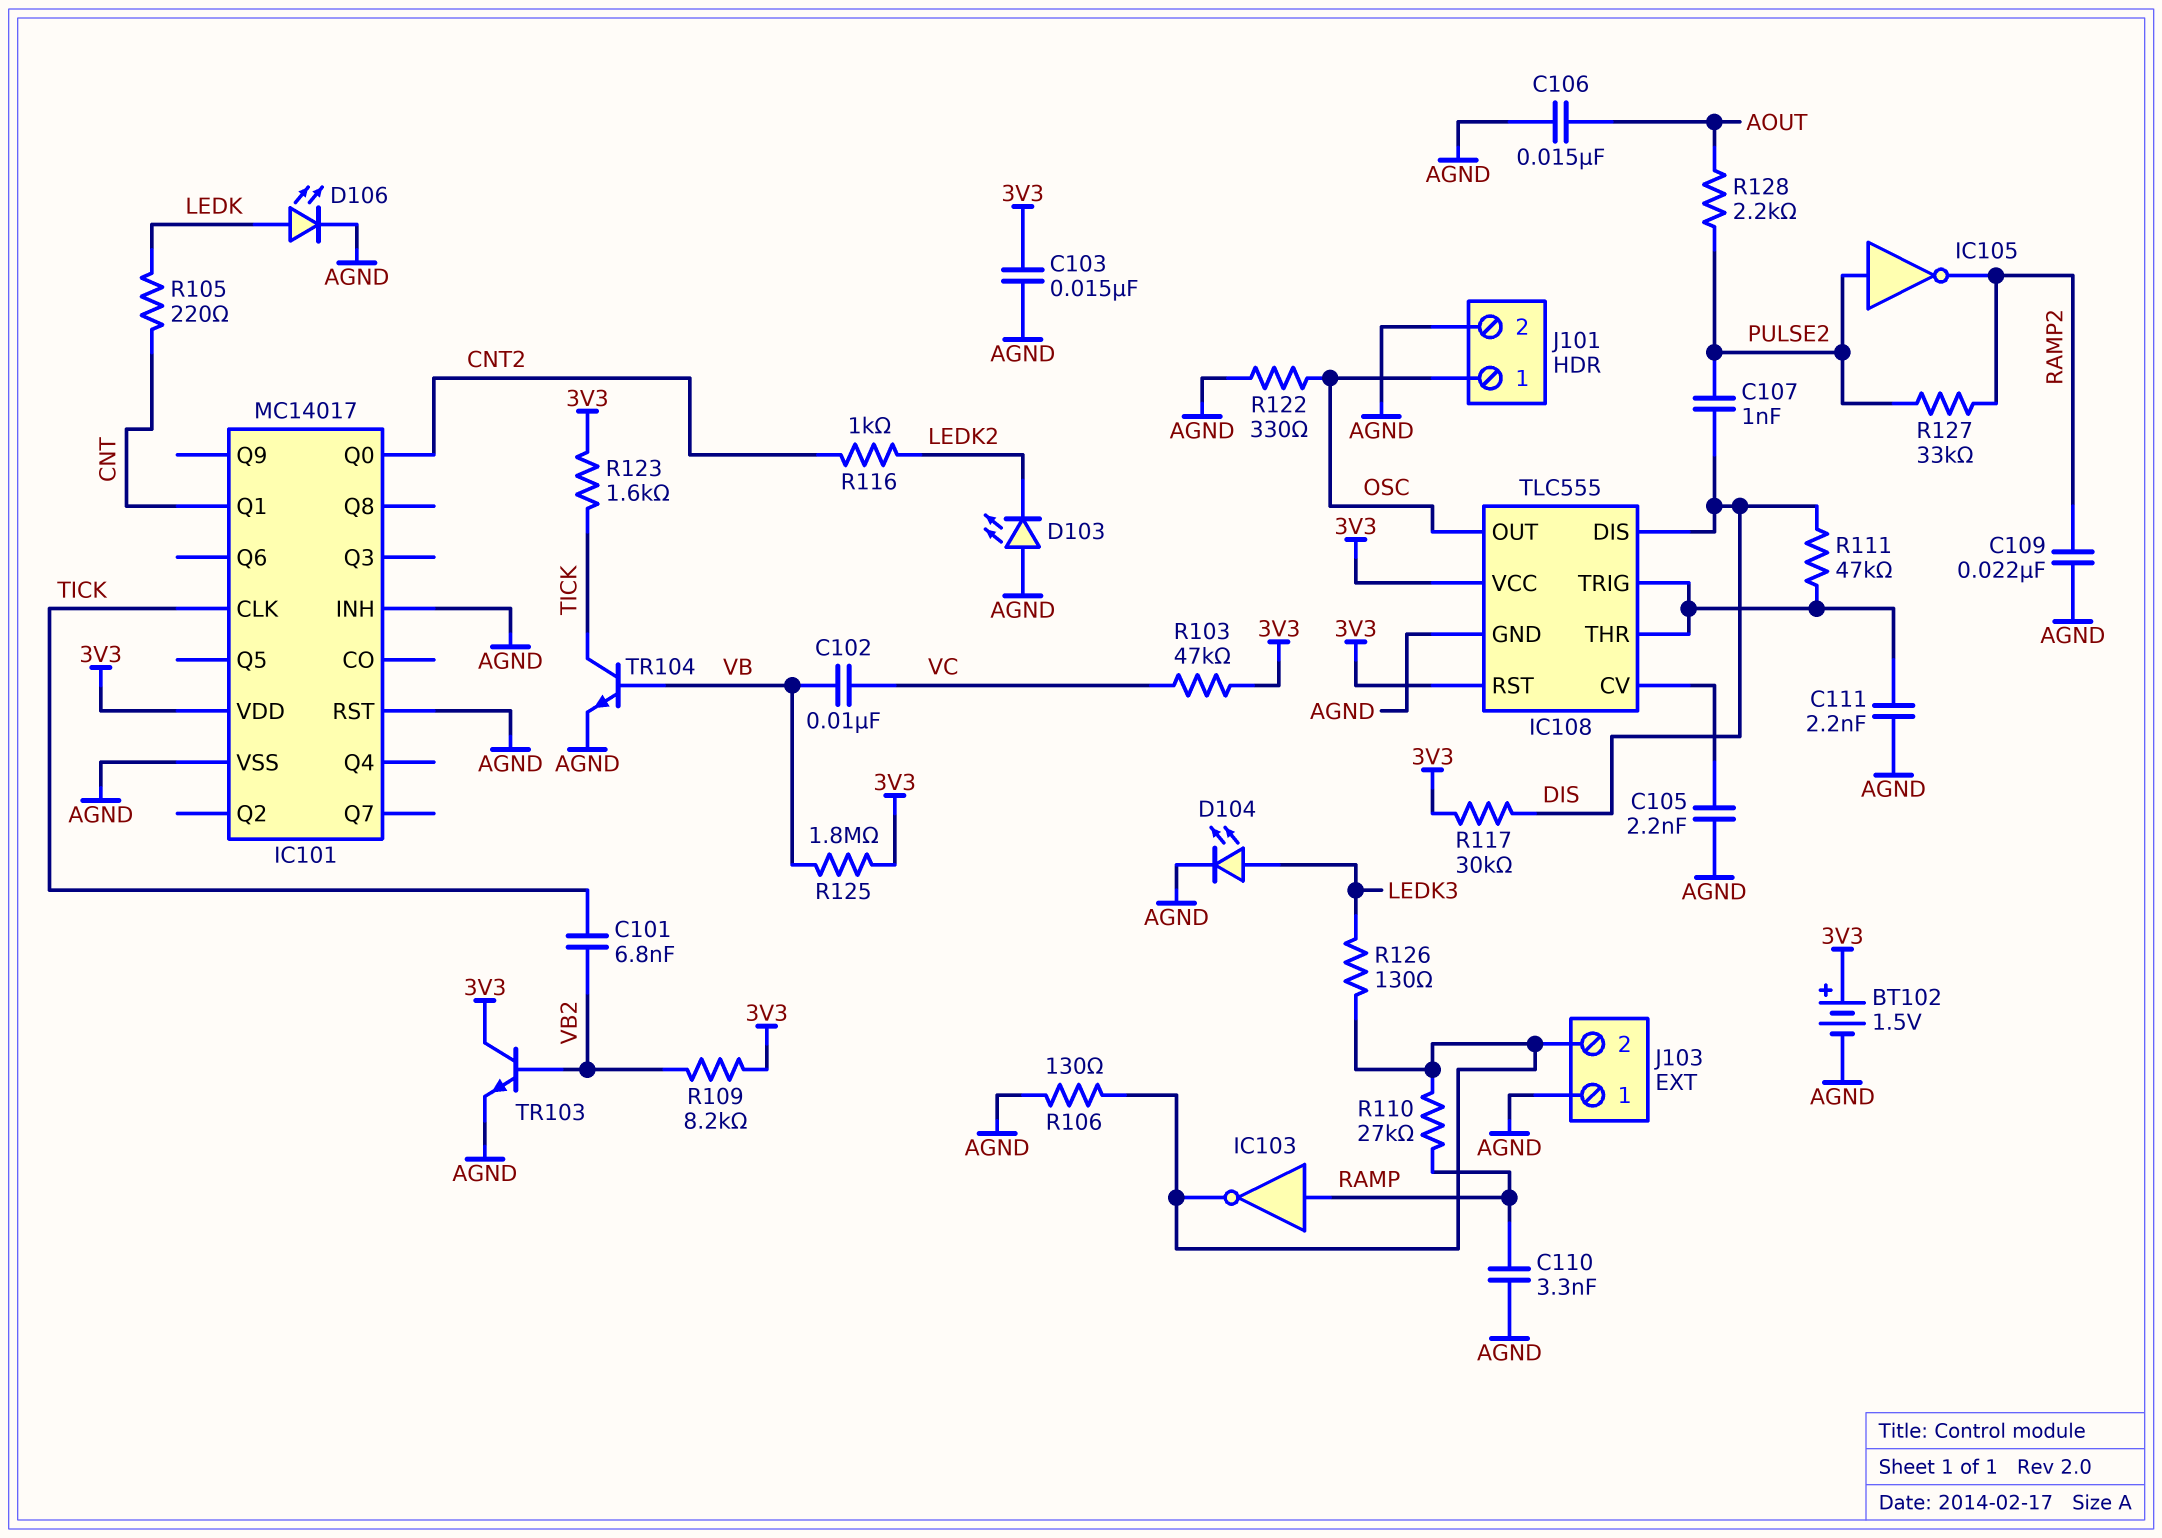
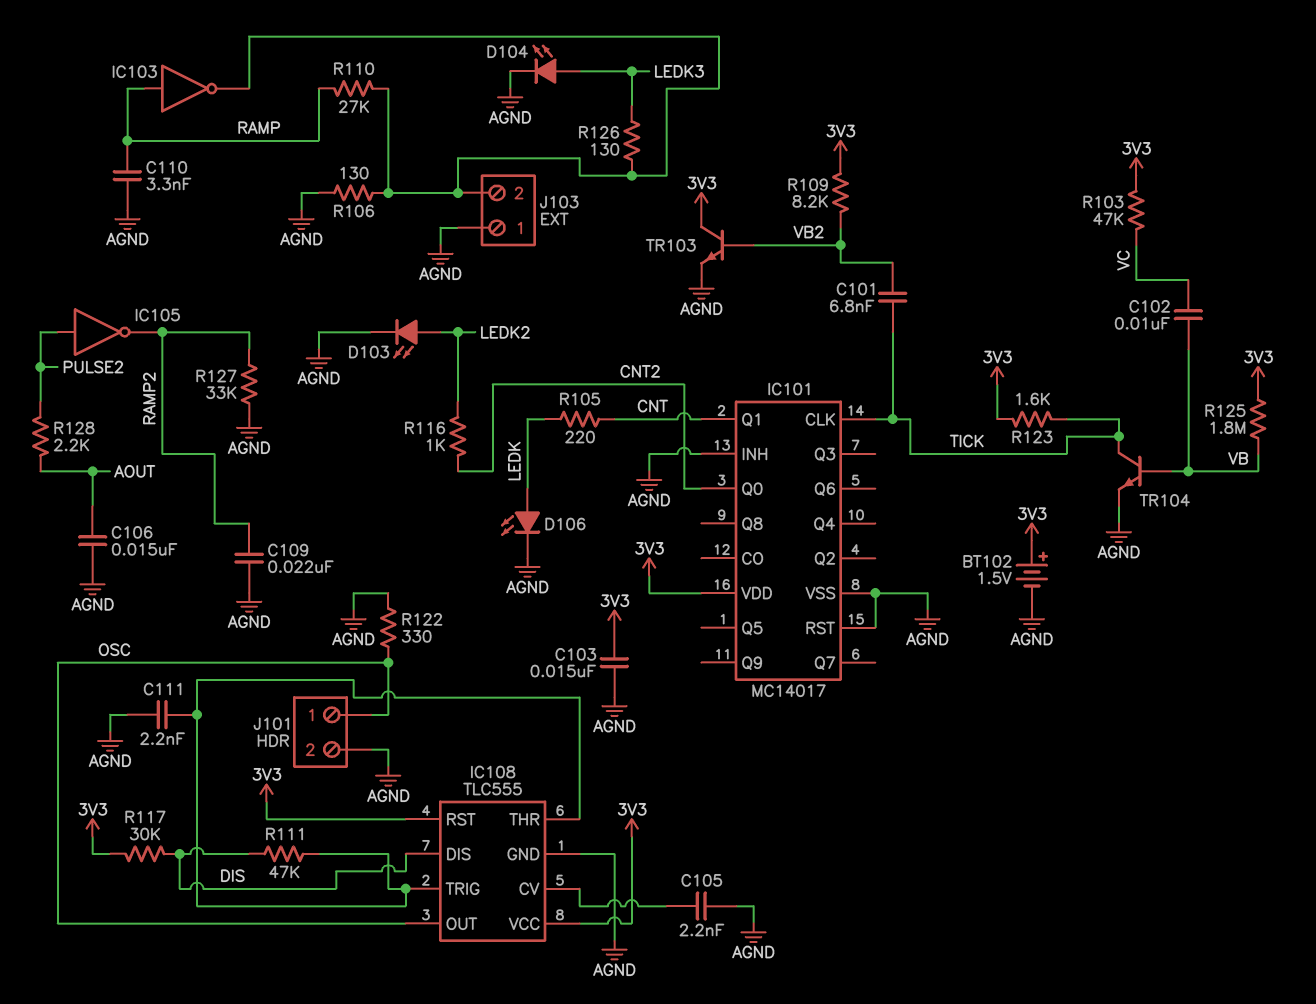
C107: 1nF (DIS, PULSE2) -> none
D103: LED (A AGND, K LEDK2) -> LED (A LEDK2, K AGND)
R127: 33k (PULSE2, RAMP2) -> 33k (AGND, RAMP2)

